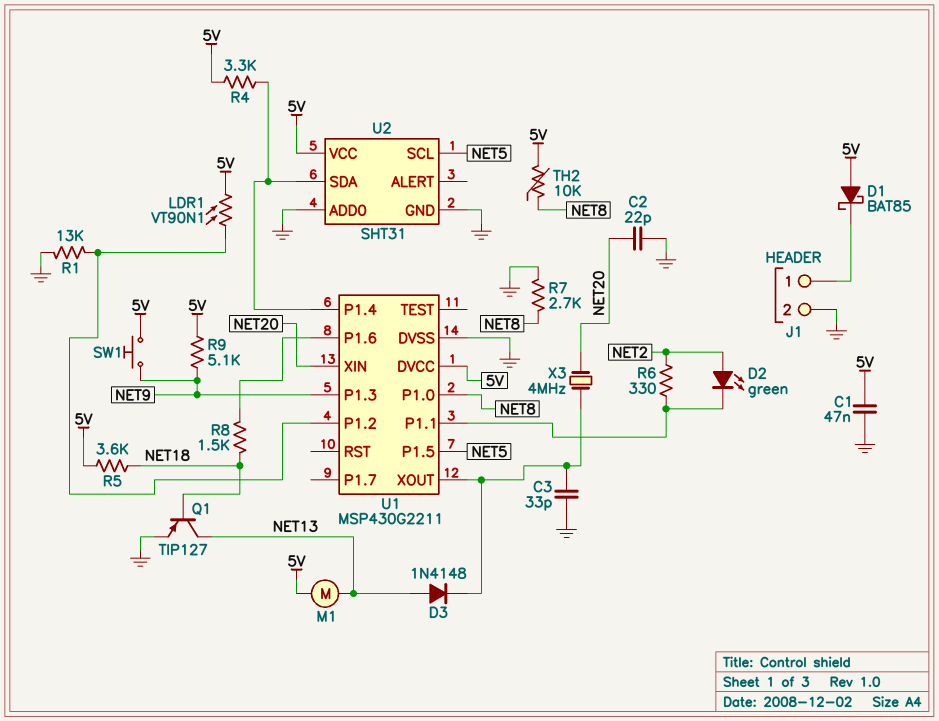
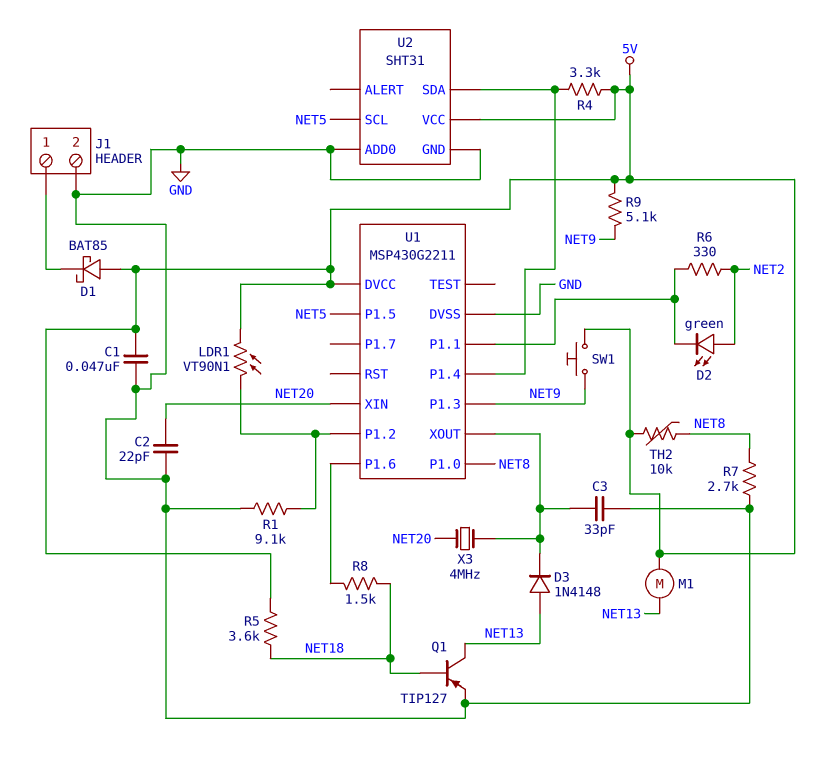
R1: 13k (GND, U1/P1.2) -> 9.1k (GND, U1/P1.2)

